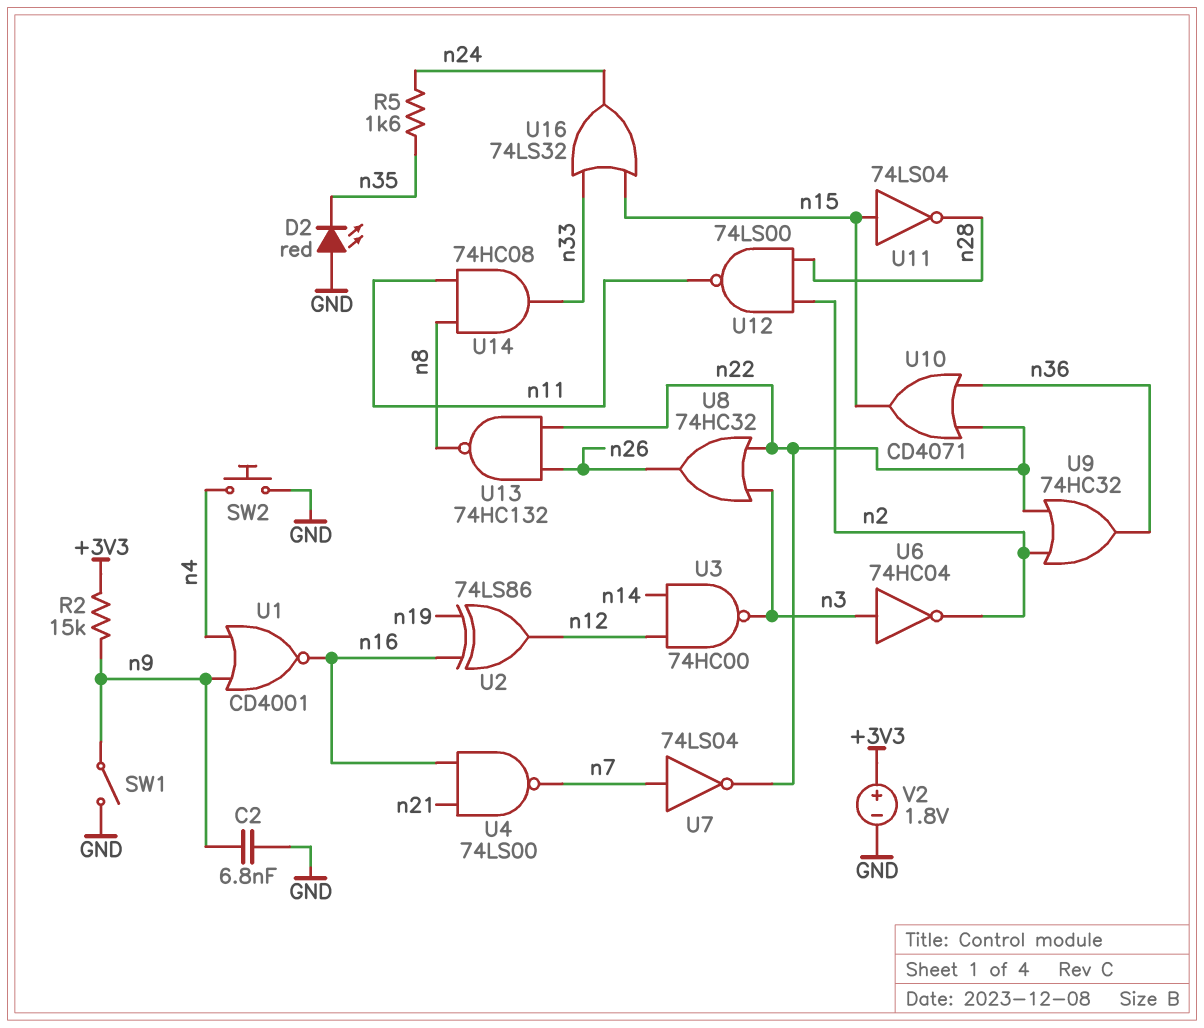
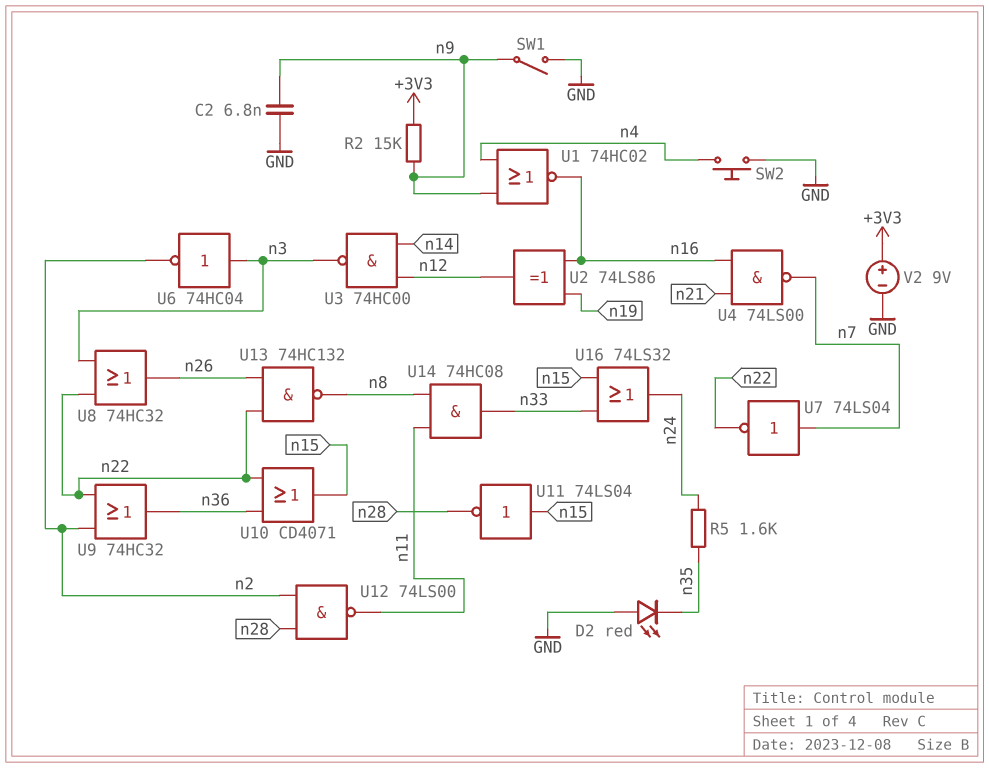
U1: NOR CD4001 (in n4, in n9, out n16) -> NOR 74HC02 (in n4, in n9, out n16)
V2: 1.8V (plus +3V3, minus GND) -> 9V (plus +3V3, minus GND)

